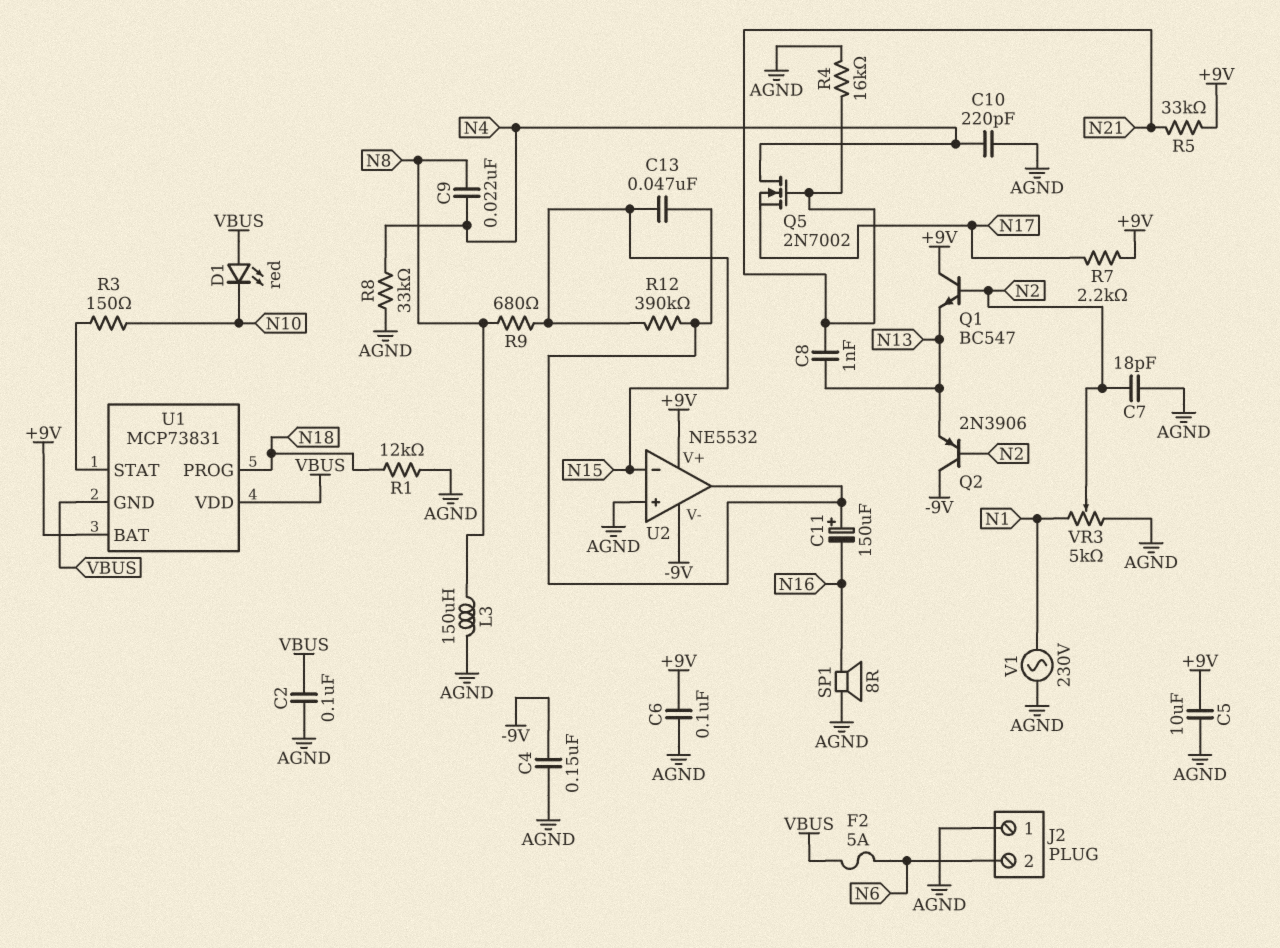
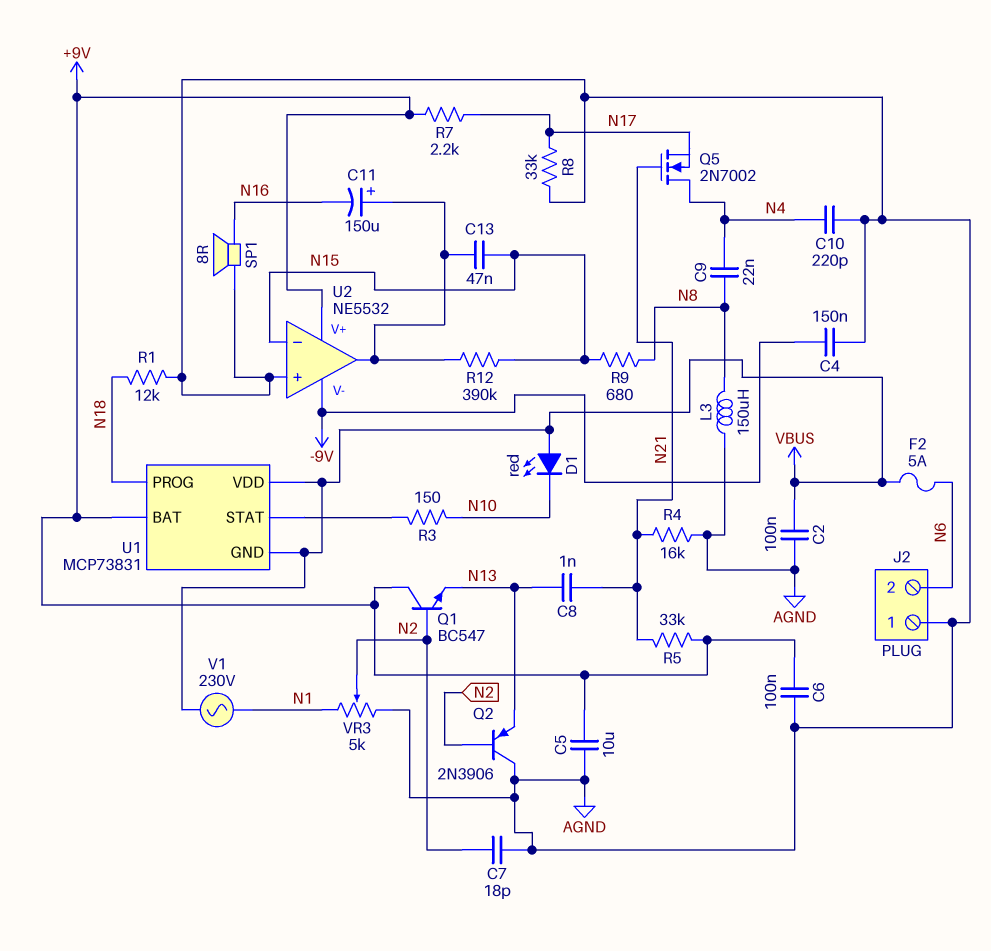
Q2: PNP 2N3906 (B N2, C -9V, E N13) -> PNP 2N3906 (B N2, C AGND, E N13)
R8: 33k (AGND, N4) -> 33k (AGND, N17)
V1: AC 230V (AGND, N1) -> AC 230V (N1, VBUS)

